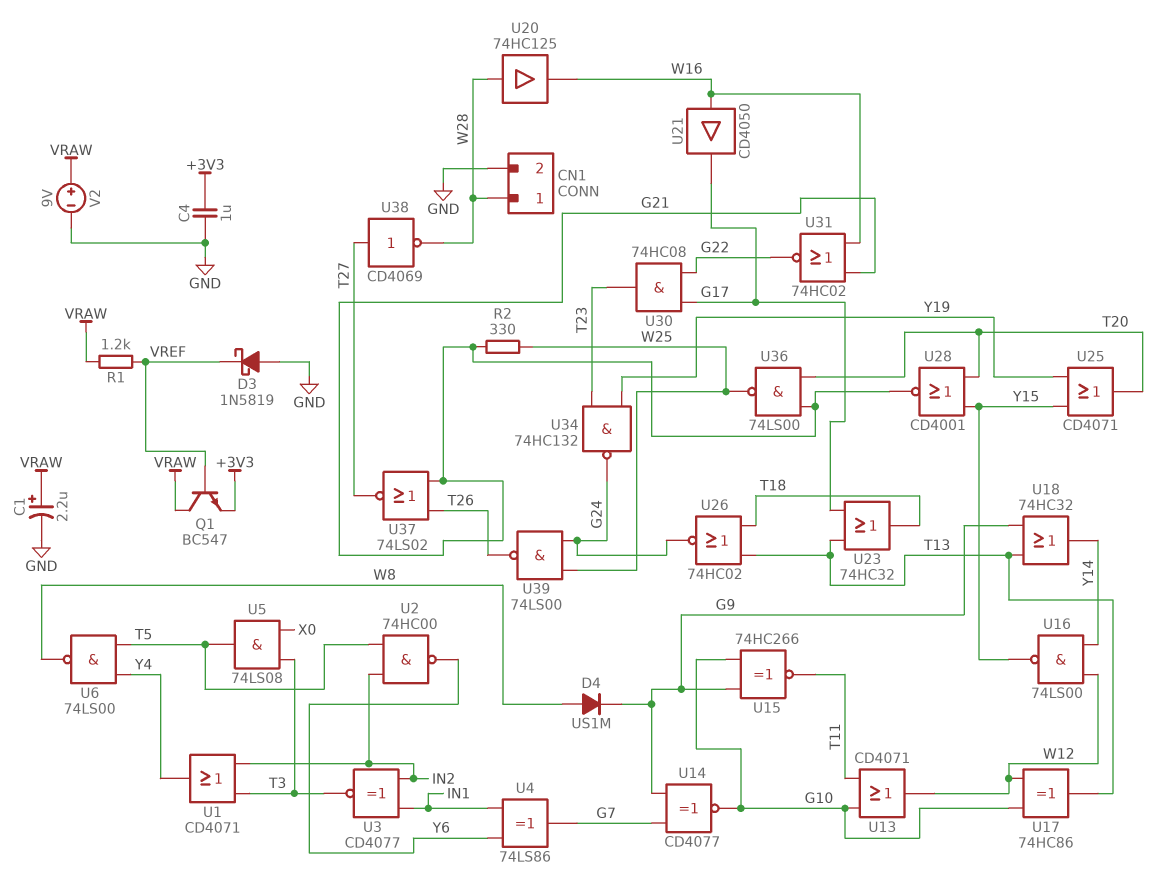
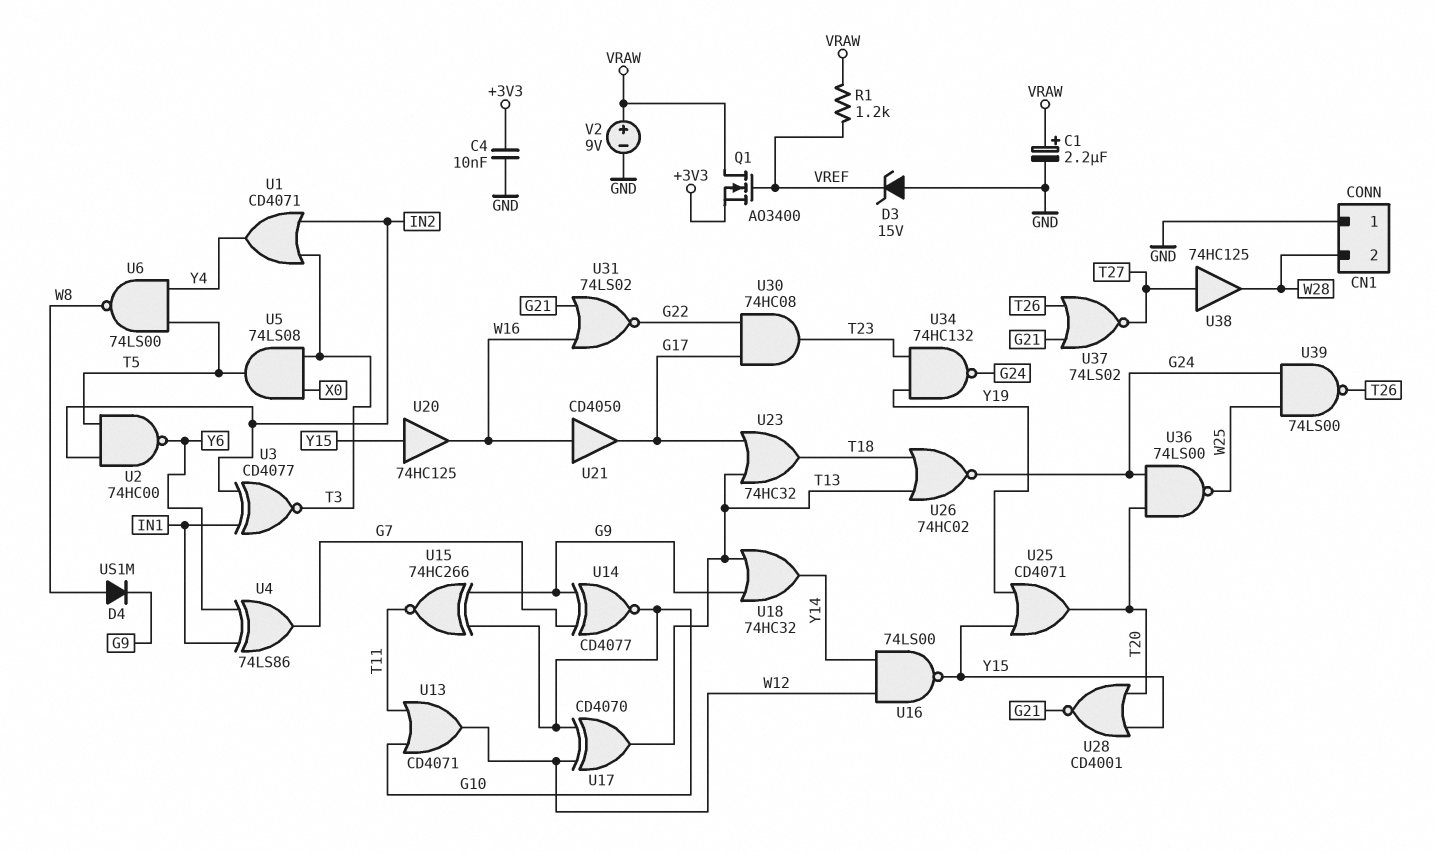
C4: 1uF (+3V3, GND) -> 10nF (+3V3, GND)
CN1 pin 1: W28 -> GND
CN1 pin 2: GND -> W28
D3: schottky 1N5819 (A GND, K VREF) -> zener 15V (A GND, K VREF)
Q1: NPN BC547 (B VREF, C VRAW, E +3V3) -> NMOS AO3400 (G VREF, D VRAW, S +3V3)
R2: 330 (G21, W25) -> none
U17: XOR 74HC86 (in G10, in W12, out T13) -> XOR CD4070 (in G10, in W12, out T13)
U20: buffer 74HC125 (in W28, out W16) -> buffer 74HC125 (in Y15, out W16)
U31: NOR 74HC02 (in G21, in W16, out G22) -> NOR 74LS02 (in G21, in W16, out G22)
U36: NAND 74LS00 (in G21, in T20, out W25) -> NAND 74LS00 (in G24, in T20, out W25)
U38: NOT CD4069 (in T27, out W28) -> buffer 74HC125 (in T27, out W28)

